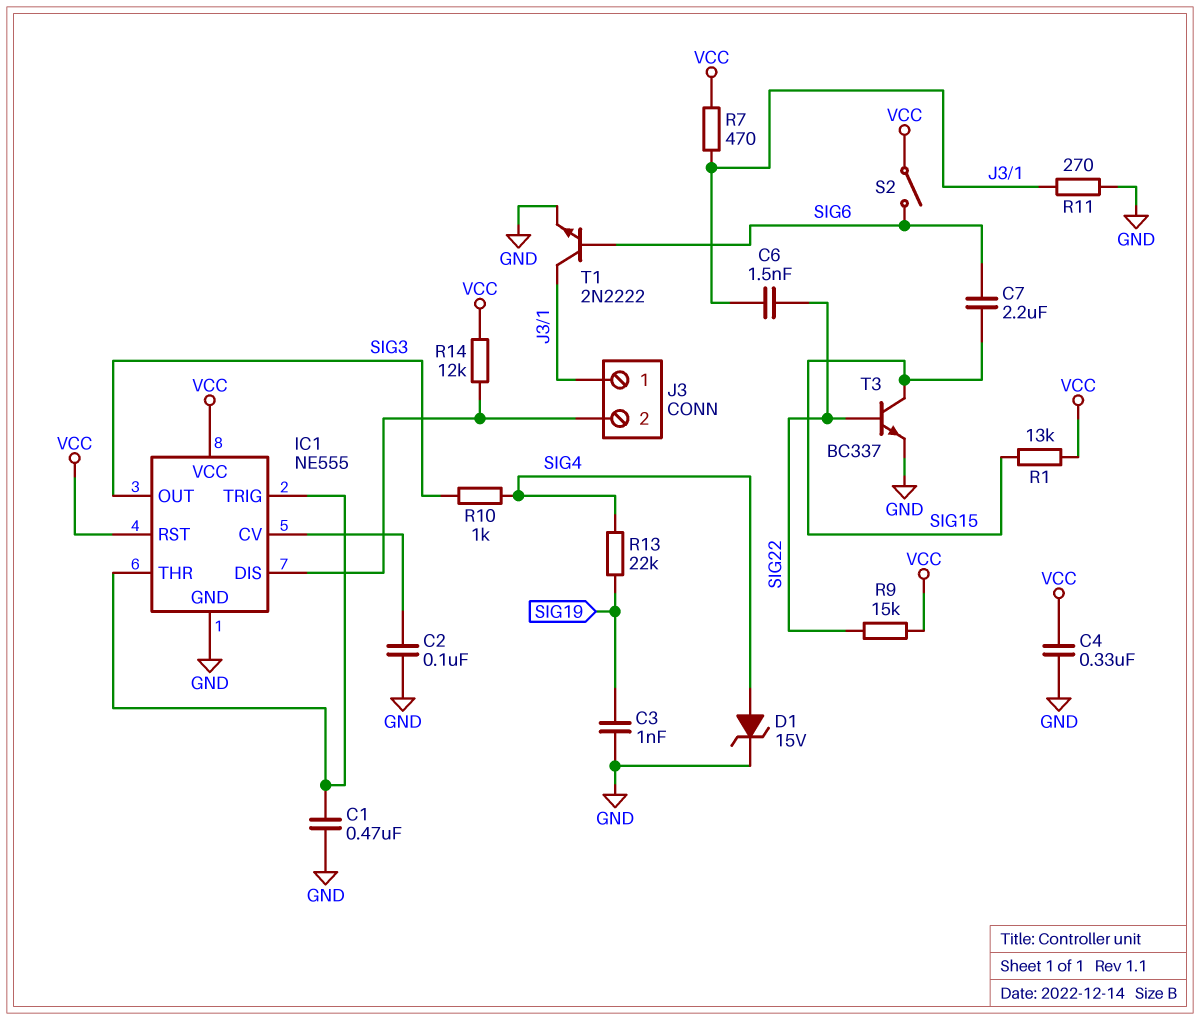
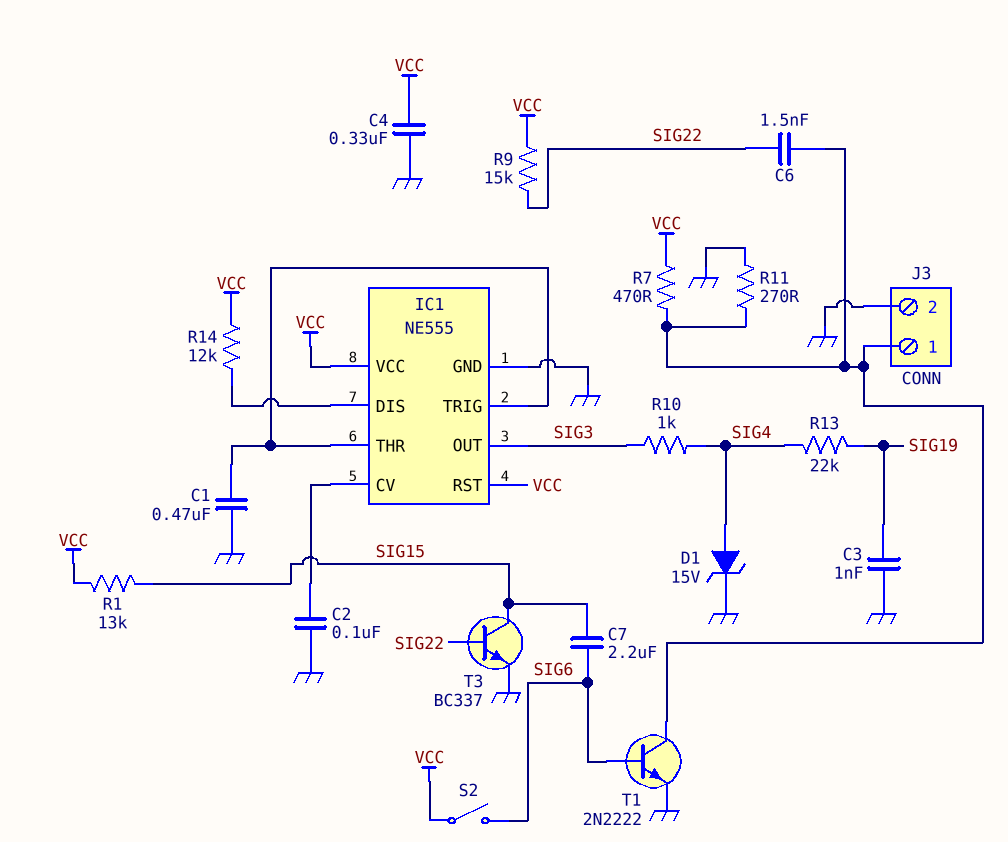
J3 pin 2: IC1/DIS -> GND

